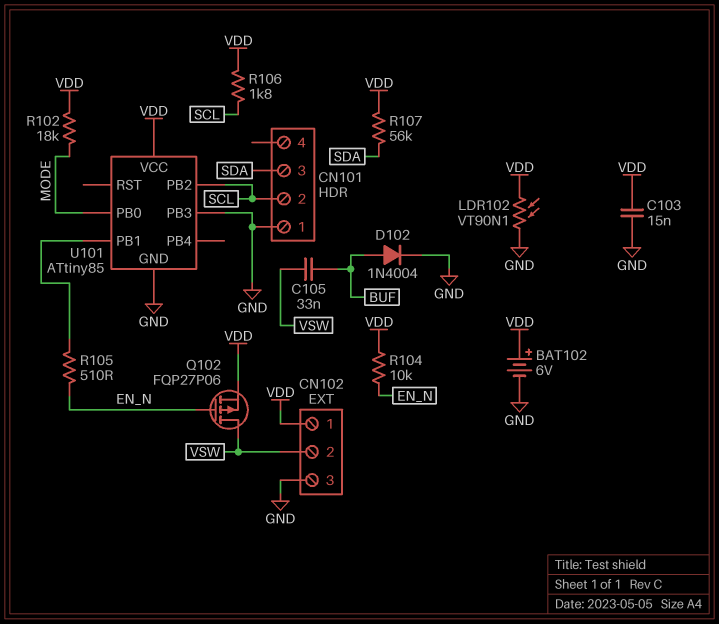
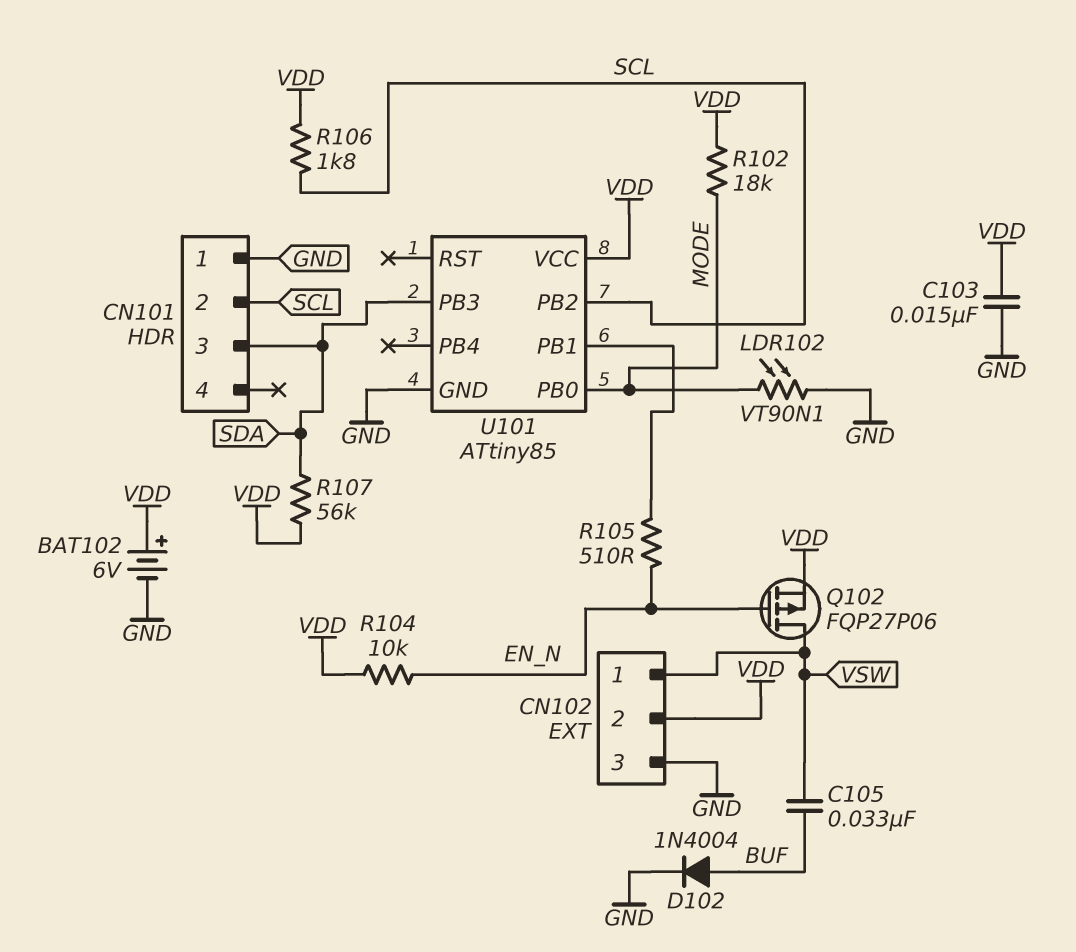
CN102 pin 1: VDD -> VSW
CN102 pin 2: VSW -> VDD
LDR102: VT90N1 (GND, VDD) -> VT90N1 (GND, MODE)
U101 pin PB3: GND -> SDA

